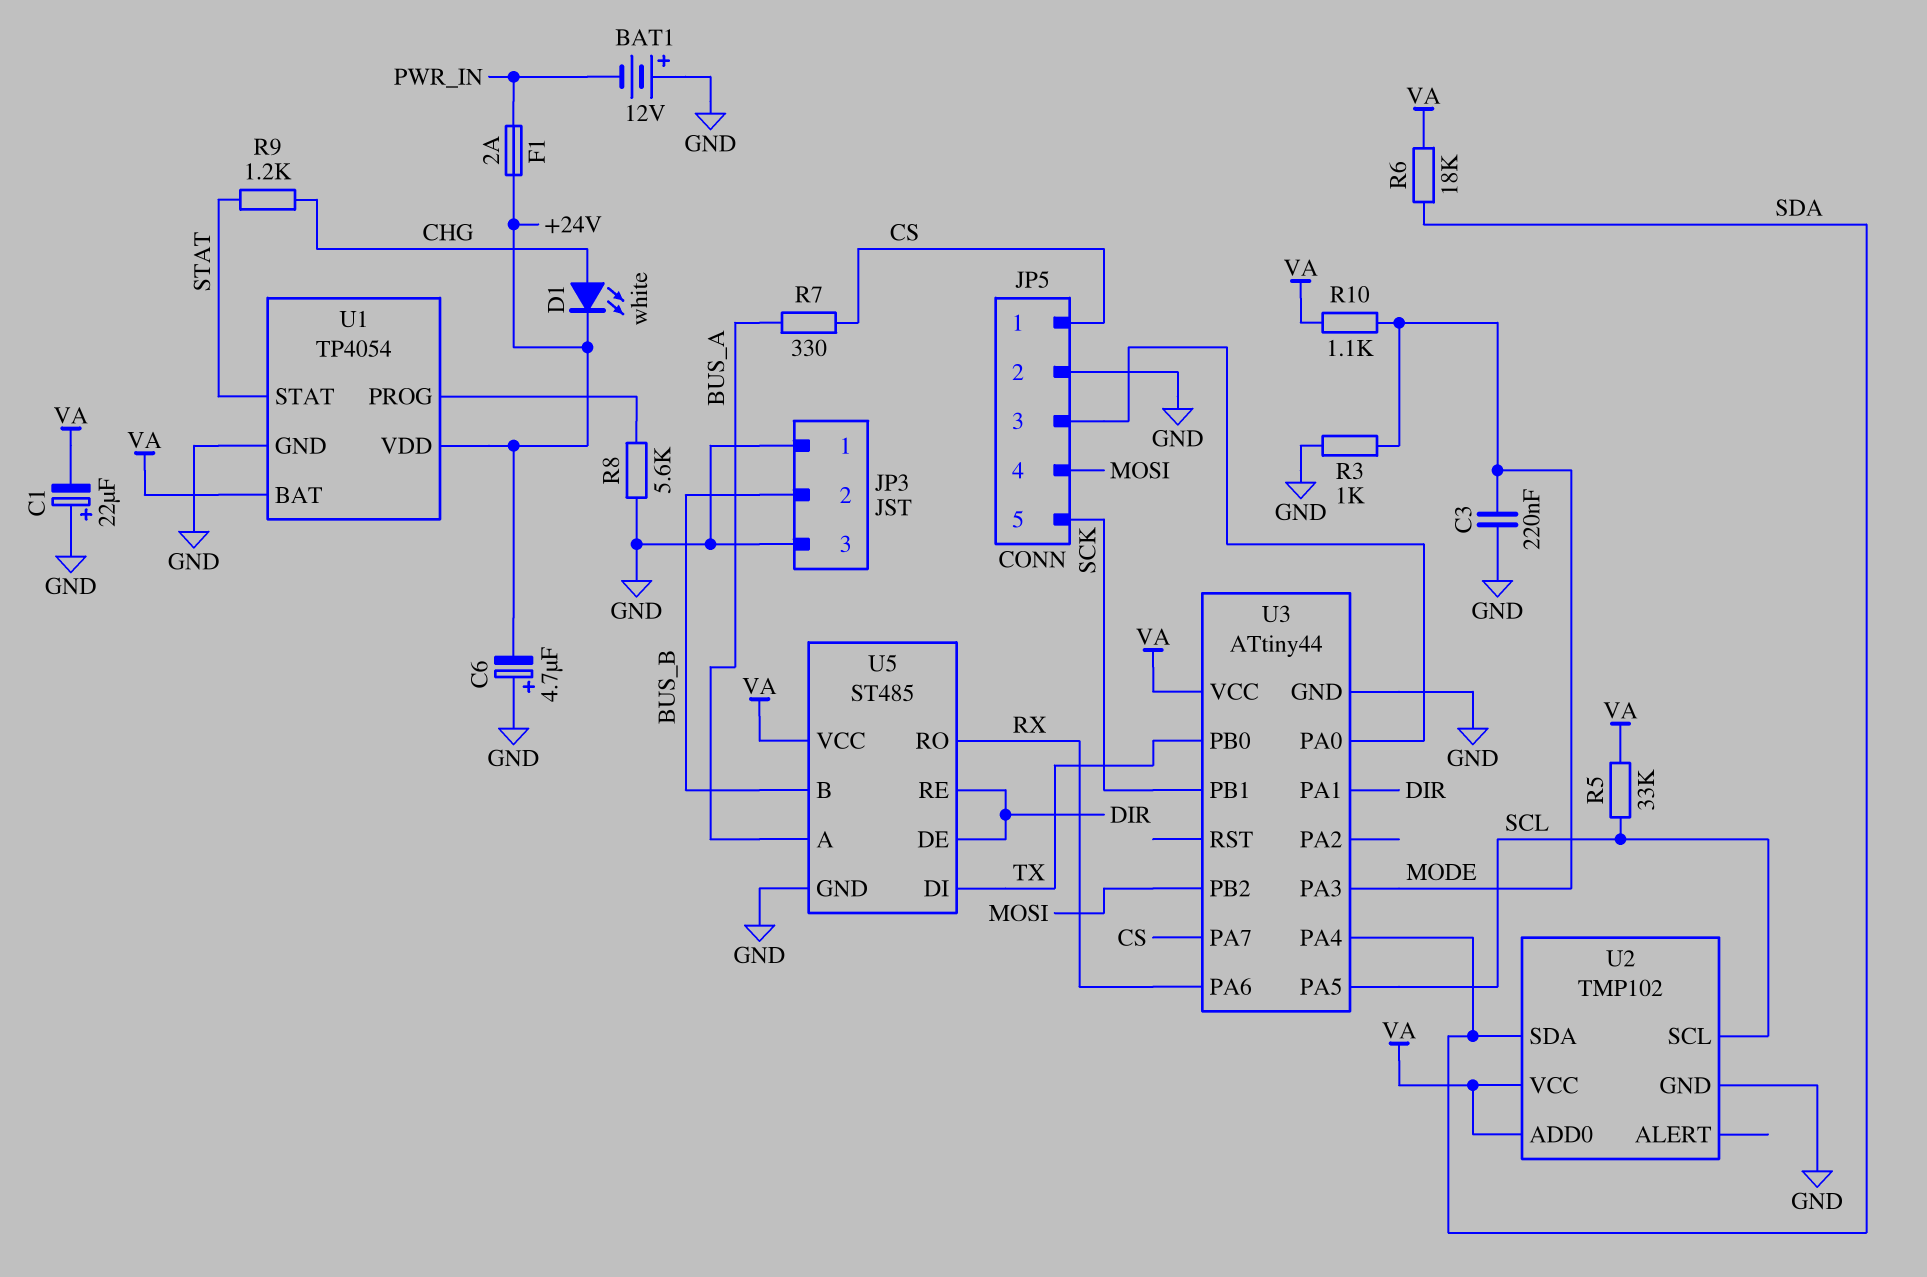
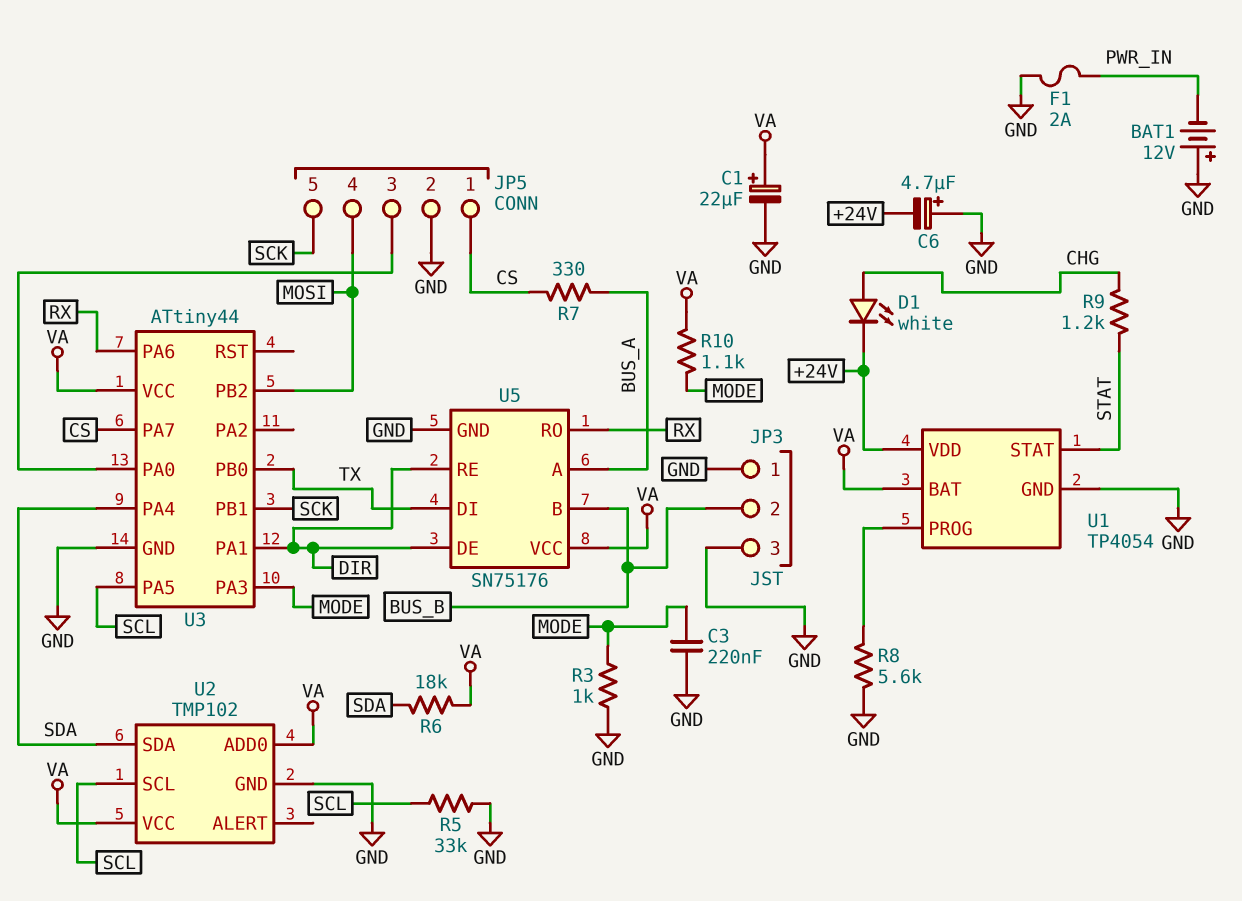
C1: 22uF (plus GND, minus VA) -> 22uF (plus VA, minus GND)
F1: 2A (+24V, PWR_IN) -> 2A (GND, PWR_IN)
R5: 33k (SCL, VA) -> 33k (GND, SCL)
U5: ST485 -> SN75176

